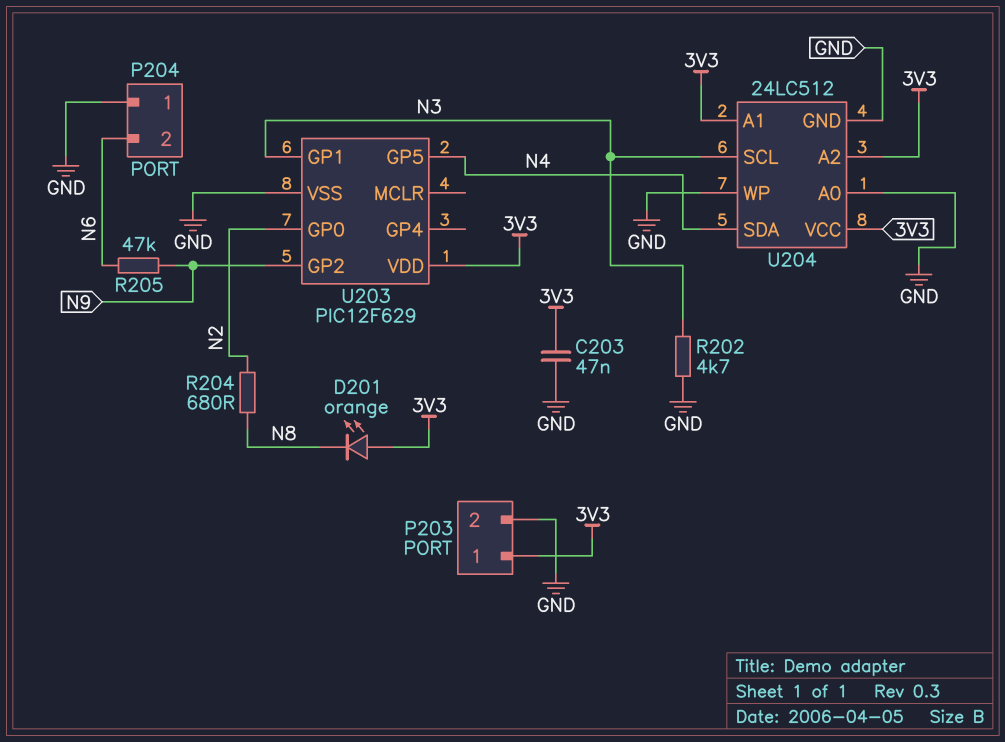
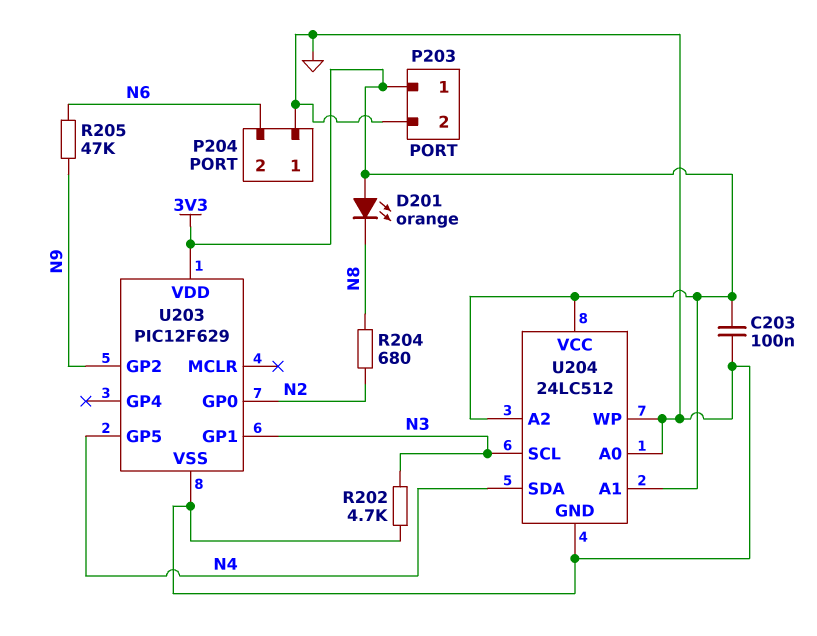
C203: 47nF (3V3, GND) -> 100nF (3V3, GND)

